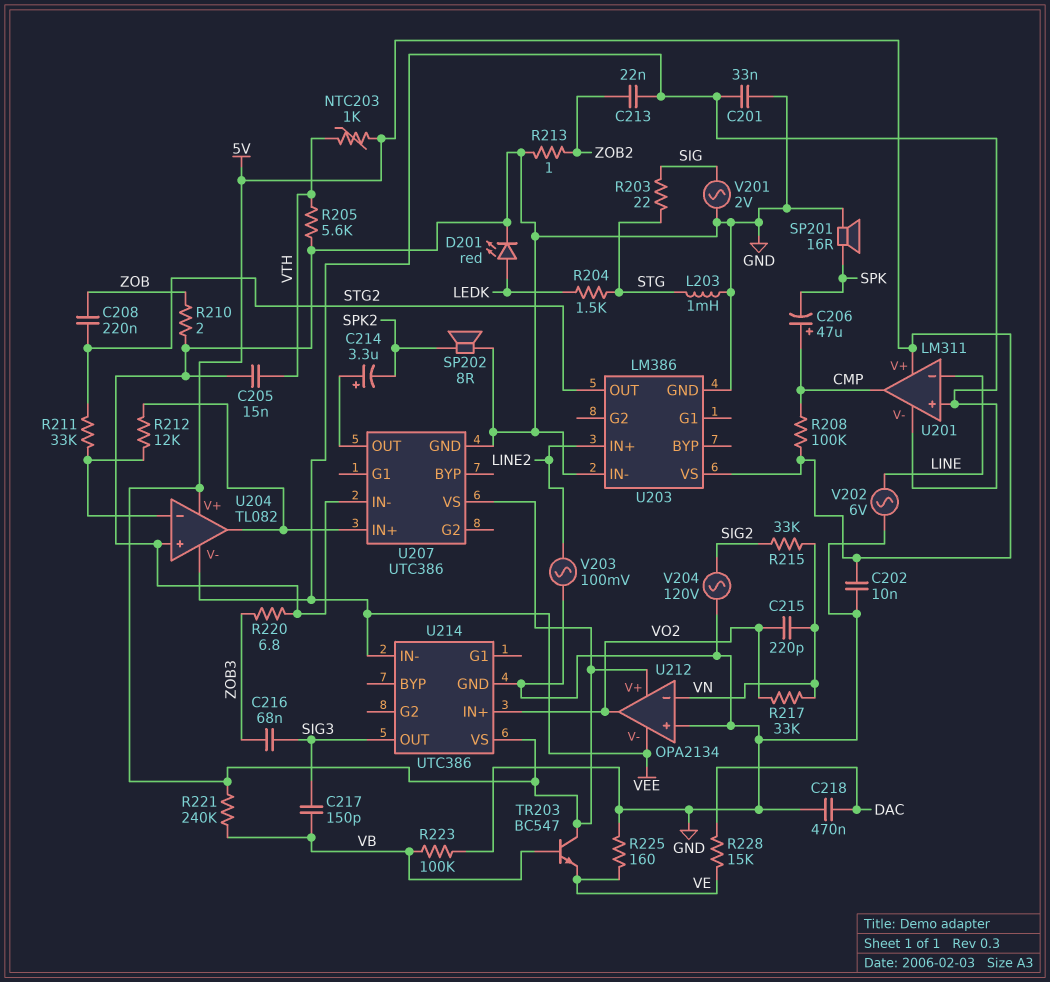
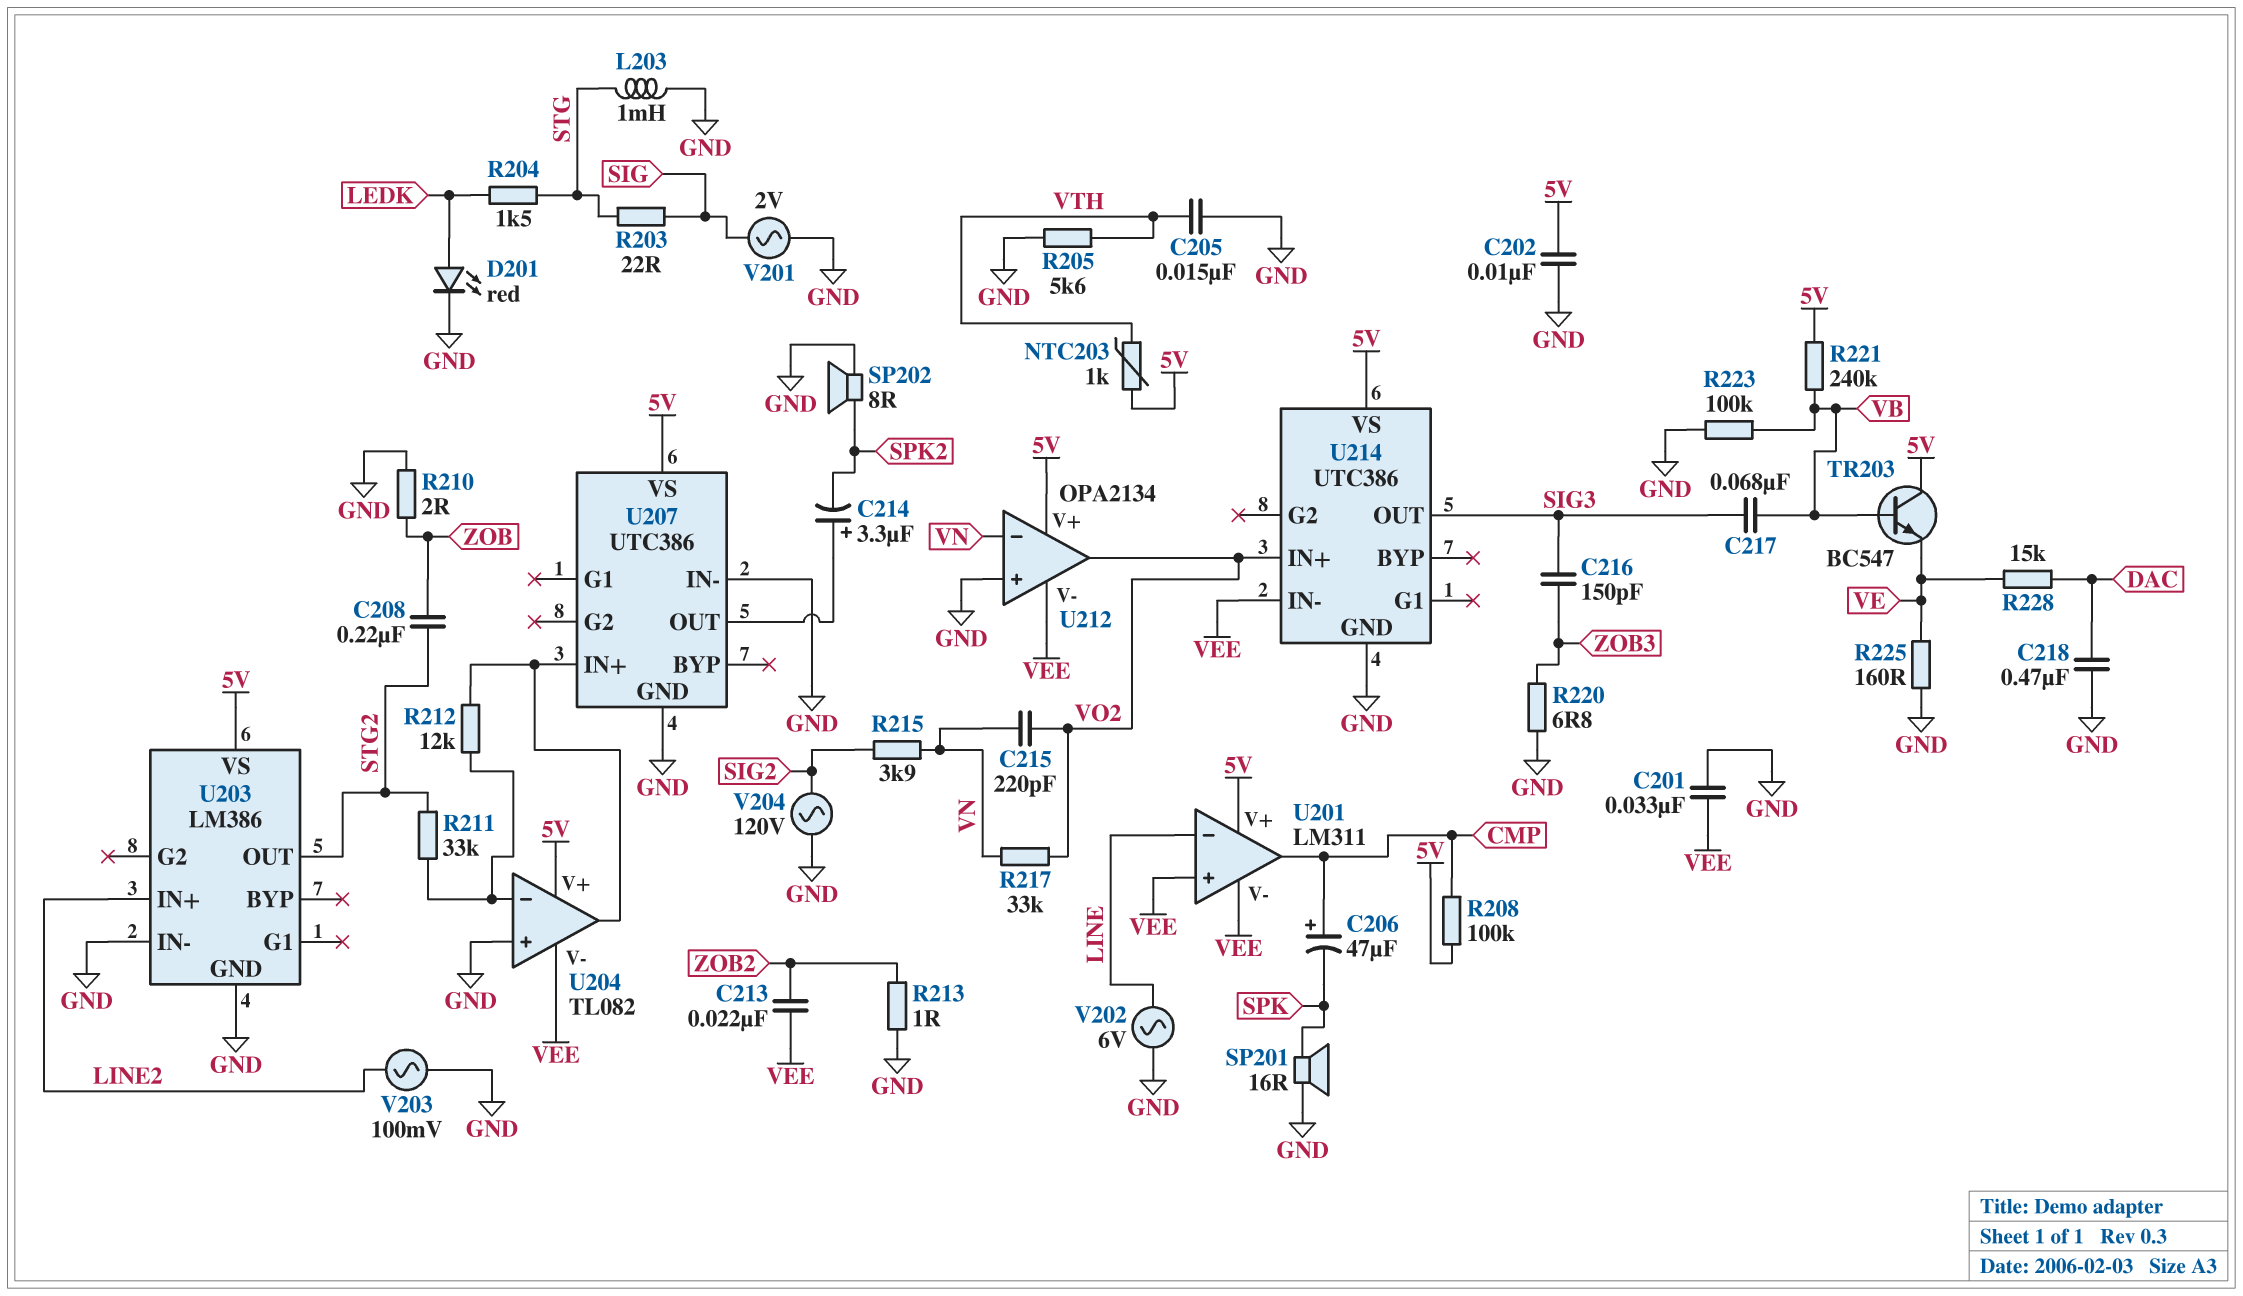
C216: 68nF (SIG3, ZOB3) -> 150pF (SIG3, ZOB3)
C217: 150pF (SIG3, VB) -> 68nF (SIG3, VB)
R215: 33k (SIG2, VN) -> 3.9k (SIG2, VN)

